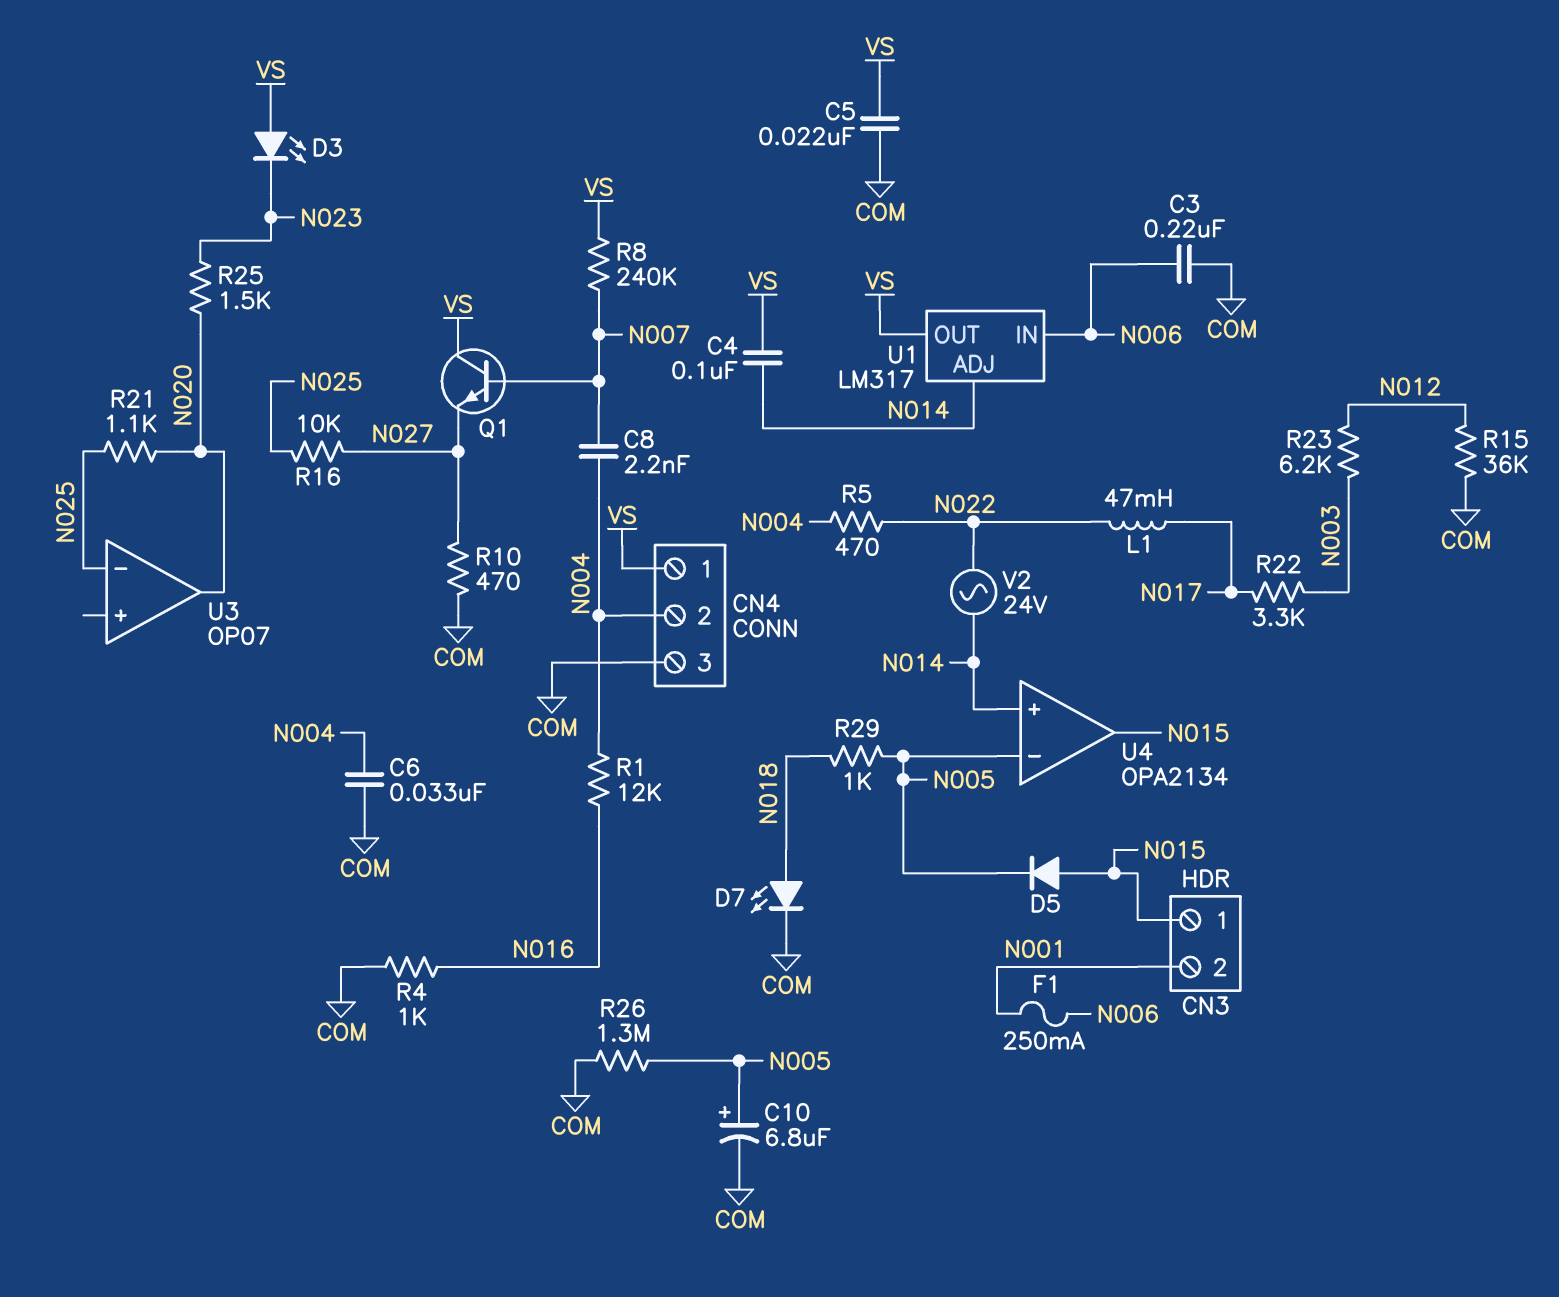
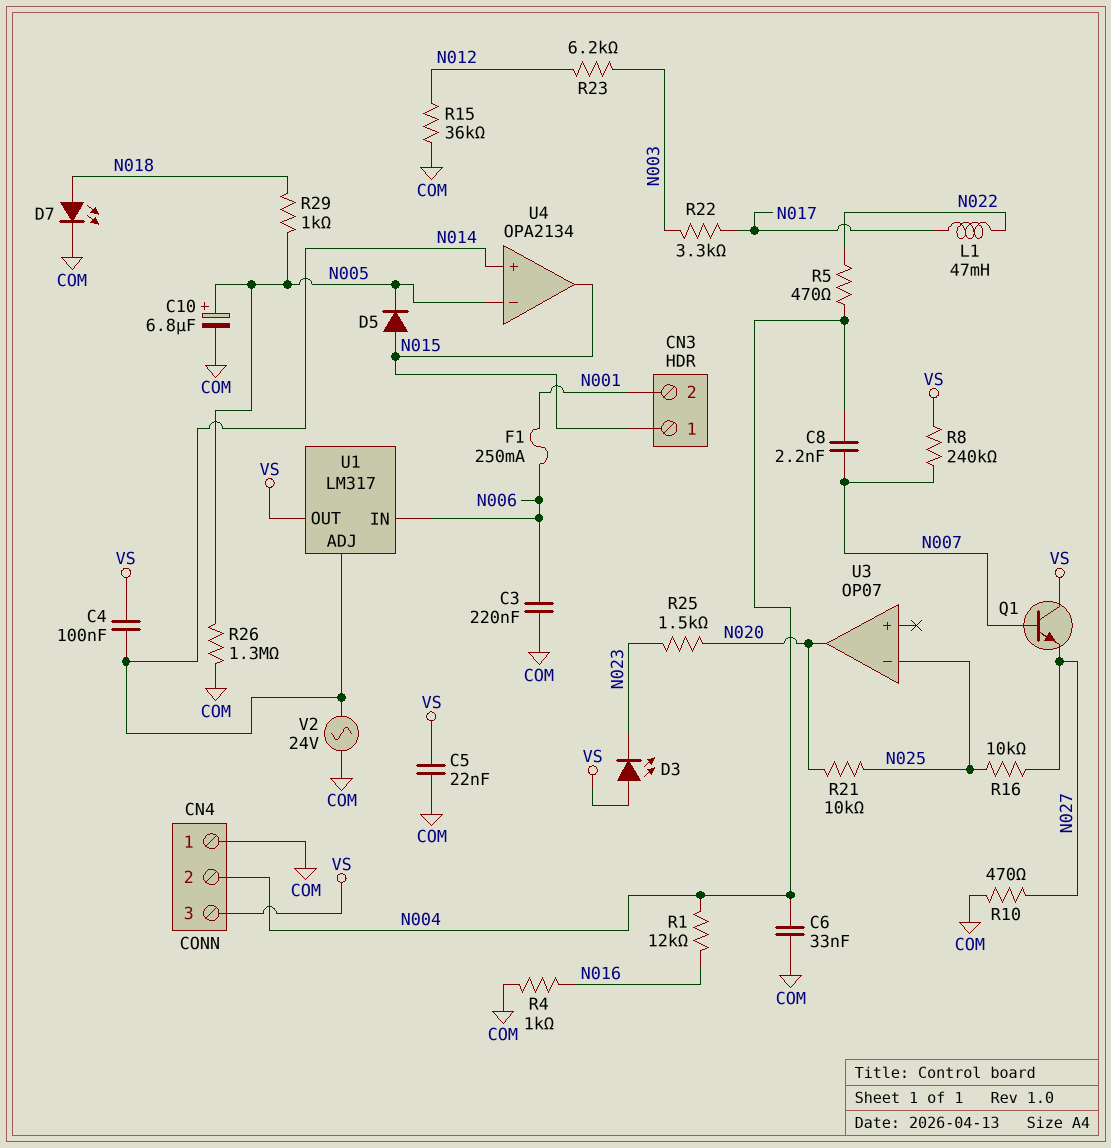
CN4 pin 1: VS -> COM
CN4 pin 3: COM -> VS
R21: 1.1k (N020, N025) -> 10k (N020, N025)
V2: AC 24V (N014, N022) -> AC 24V (COM, N014)

